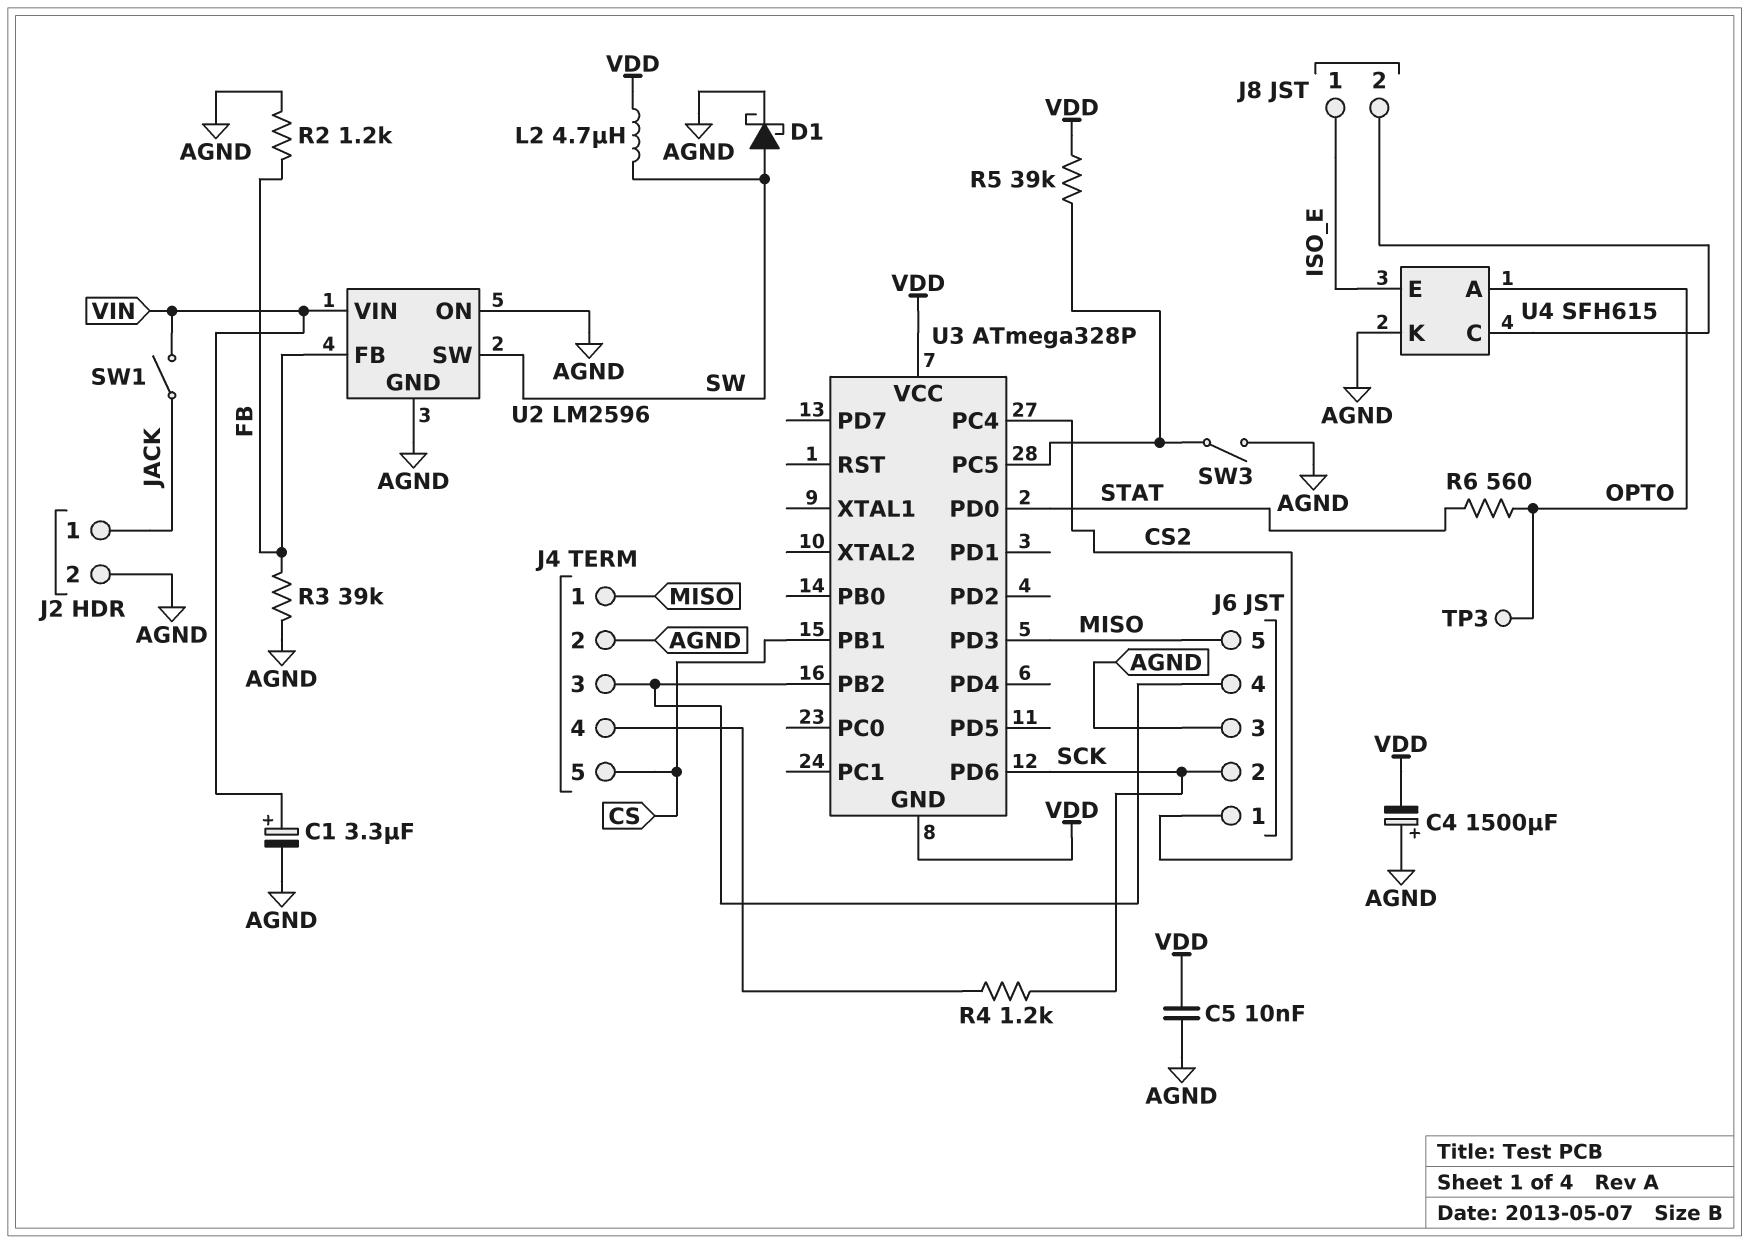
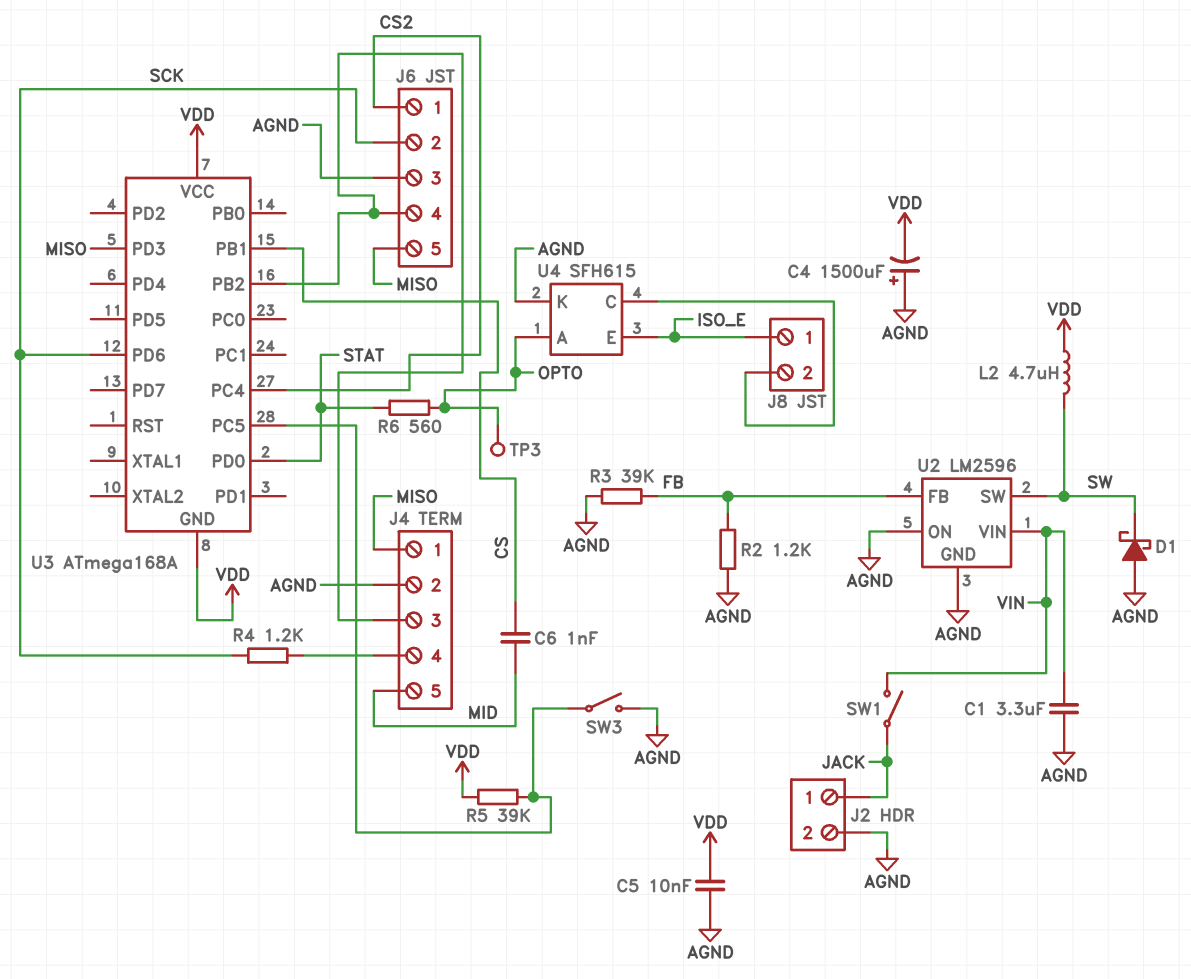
C1: 3.3uF (plus VIN, minus AGND) -> 3.3uF (AGND, VIN)
C6: none -> 1nF (CS, MID)
D1: schottky (A SW, K AGND) -> schottky (A AGND, K SW)
J4 pin 5: CS -> MID
U3: ATmega328P -> ATmega168A

